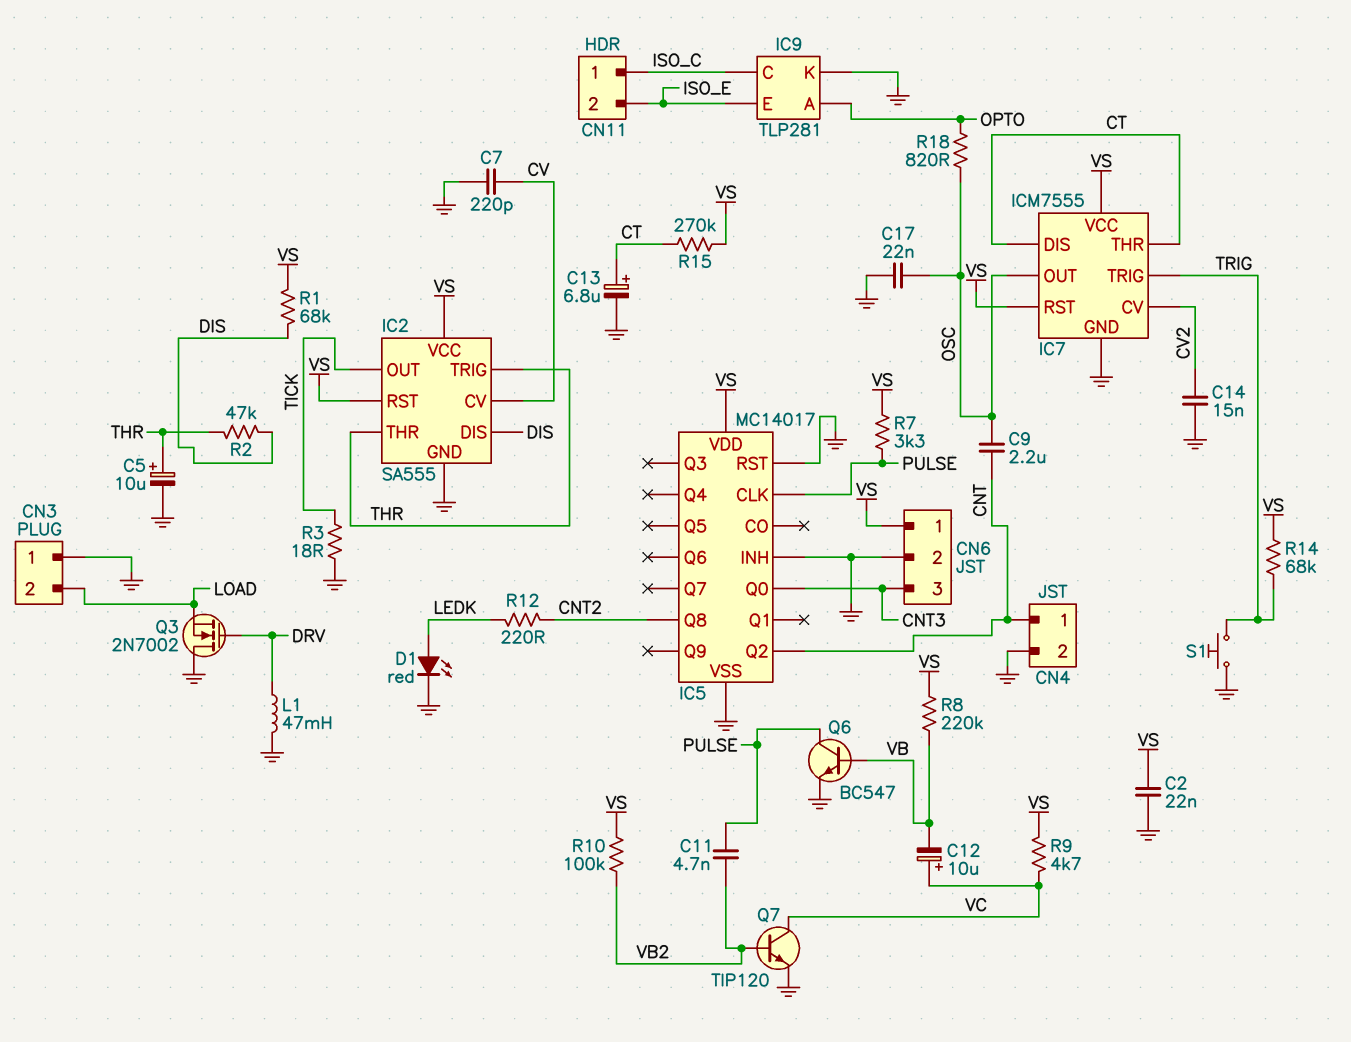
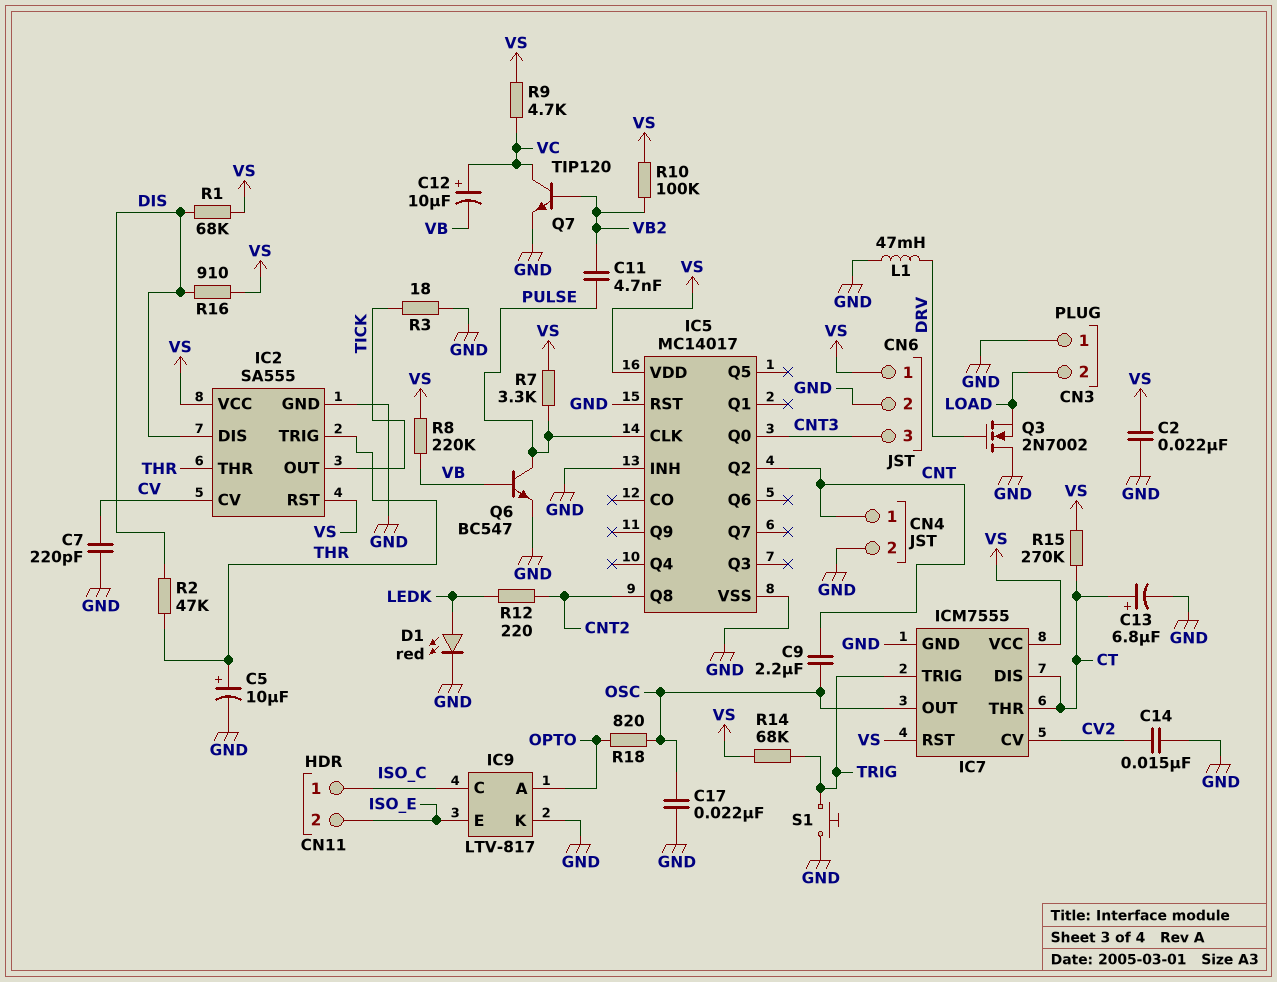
IC9: TLP281 -> LTV-817
R16: none -> 910 (DIS, VS)

